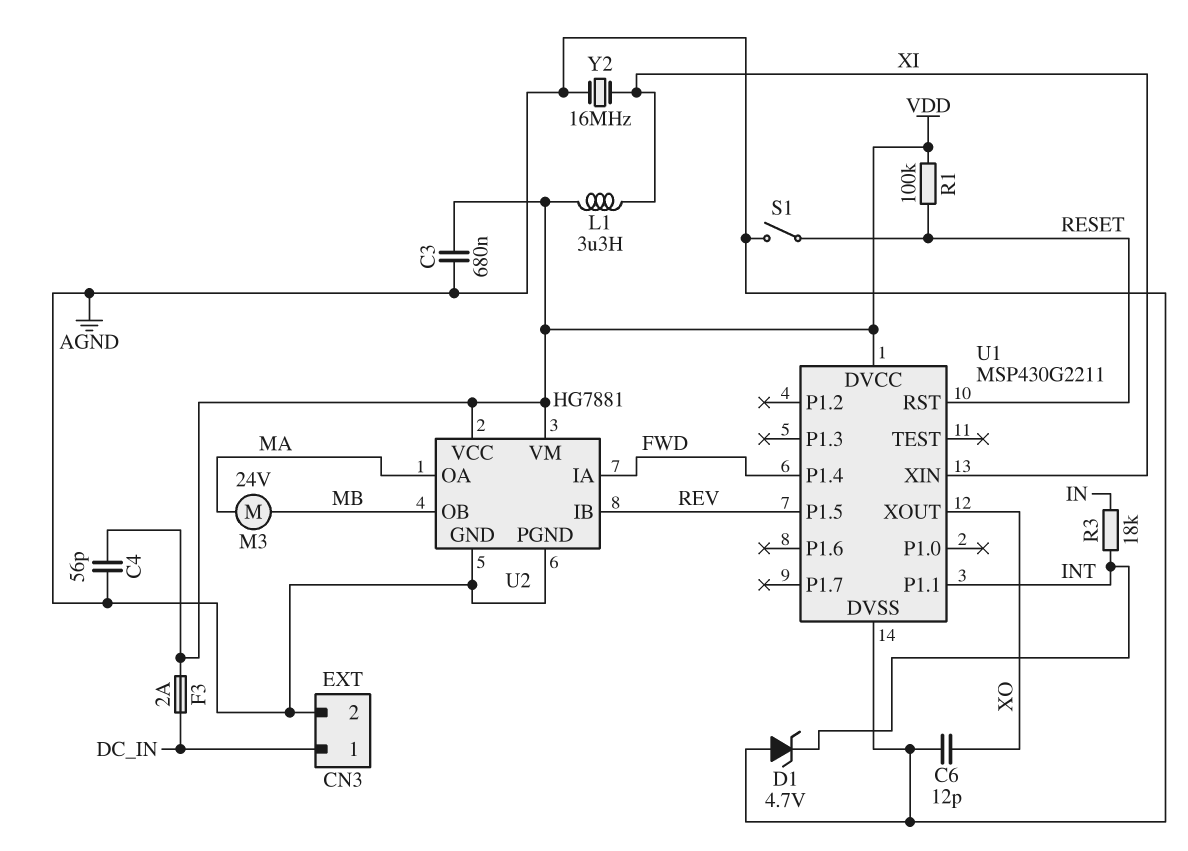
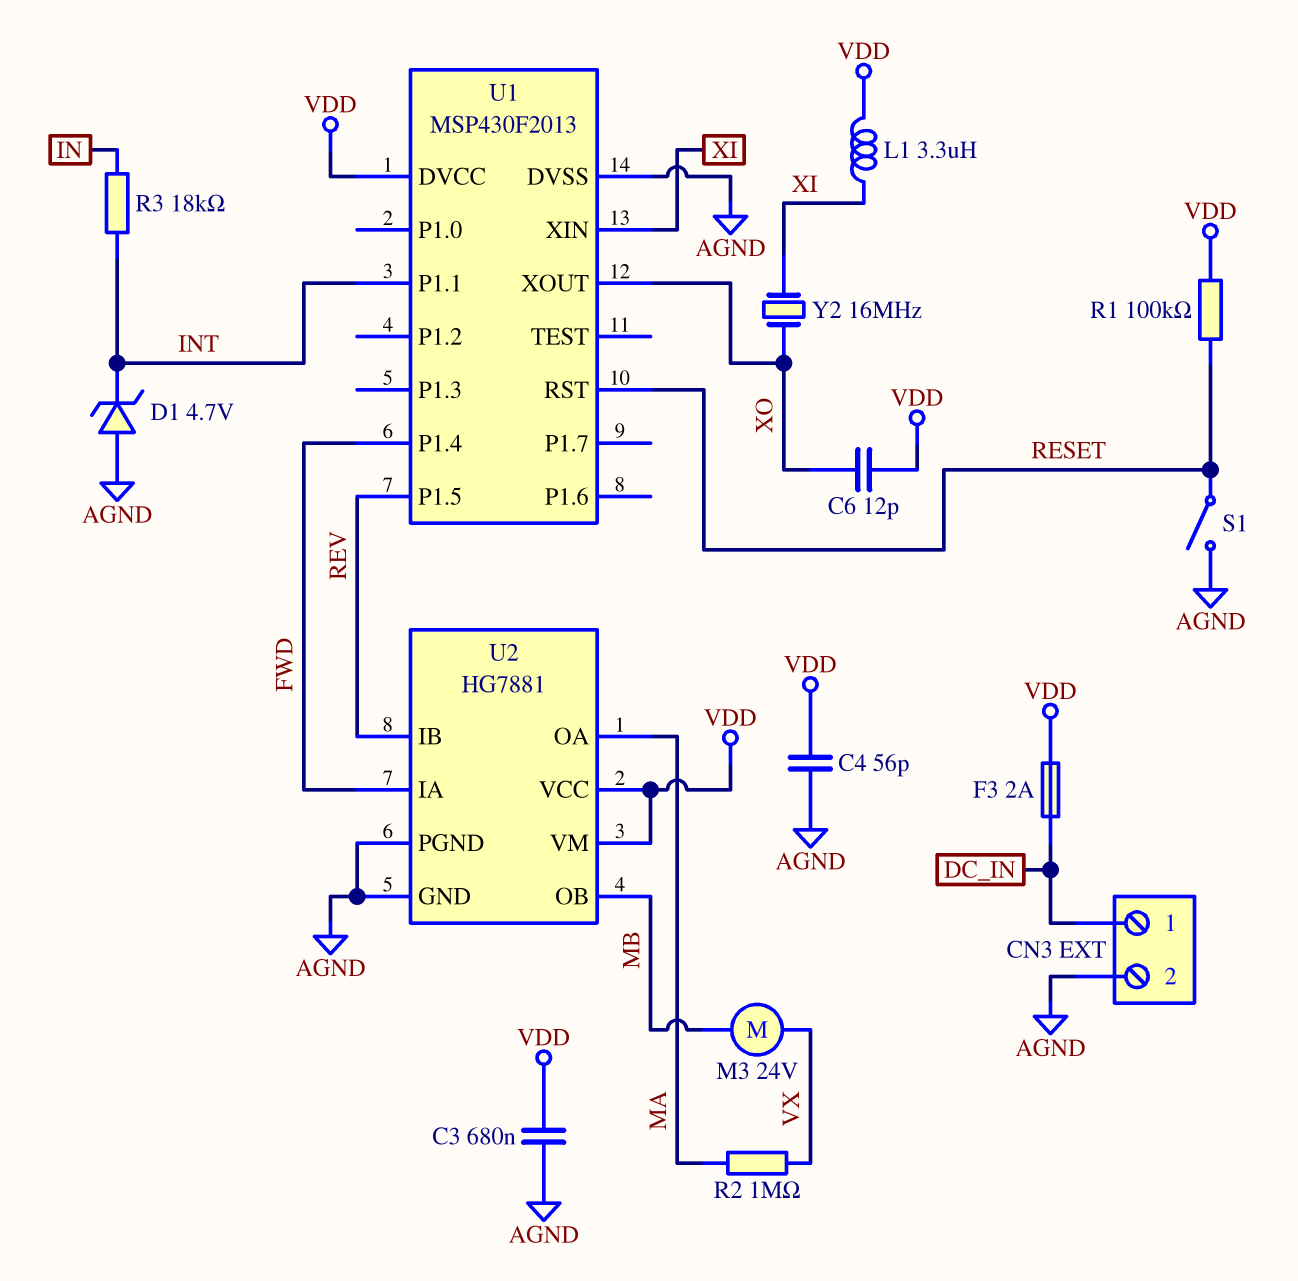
C6: 12pF (AGND, XO) -> 12pF (VDD, XO)
M3: motor 24V (MA, MB) -> motor 24V (MB, VX)
R2: none -> 1M (MA, VX)
U1: MSP430G2211 -> MSP430F2013
Y2: 16MHz (AGND, XI) -> 16MHz (XI, XO)

